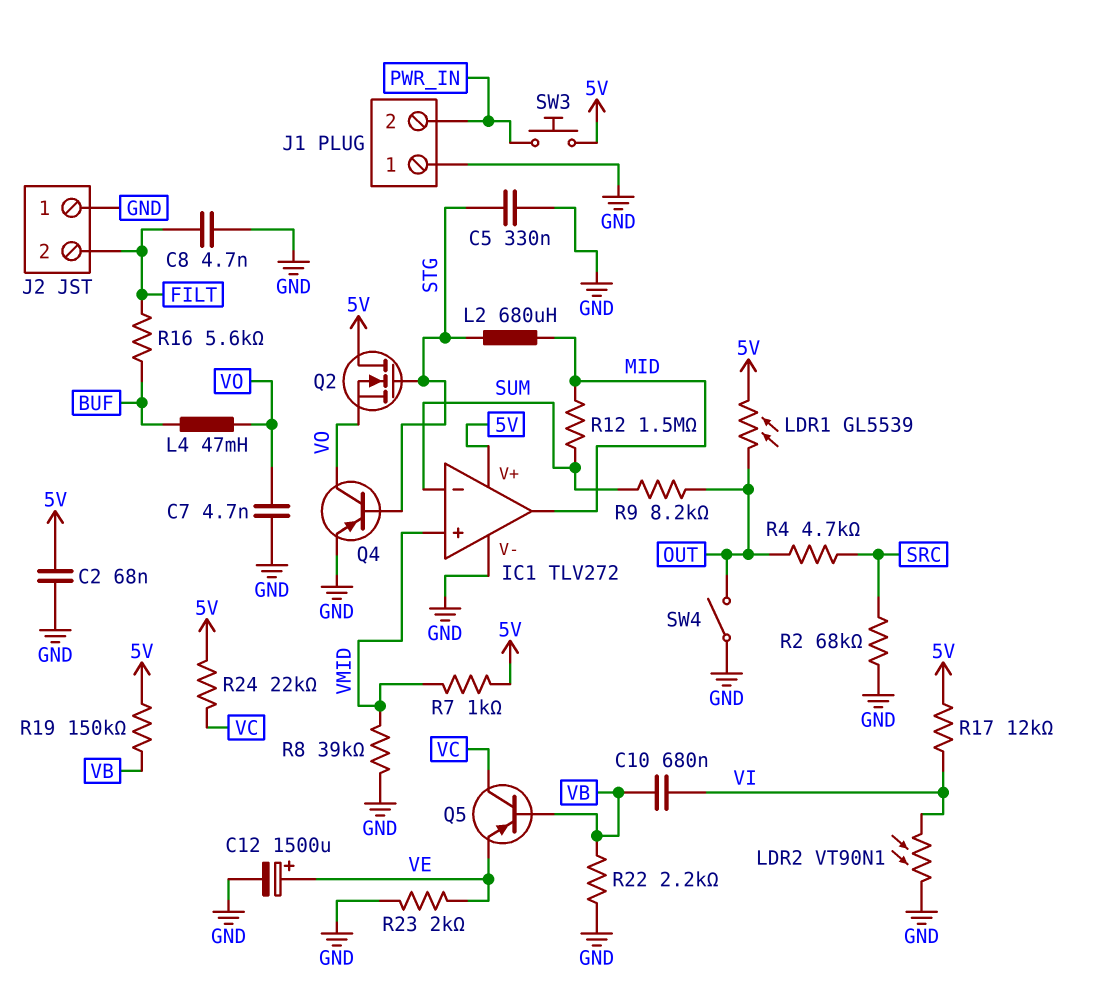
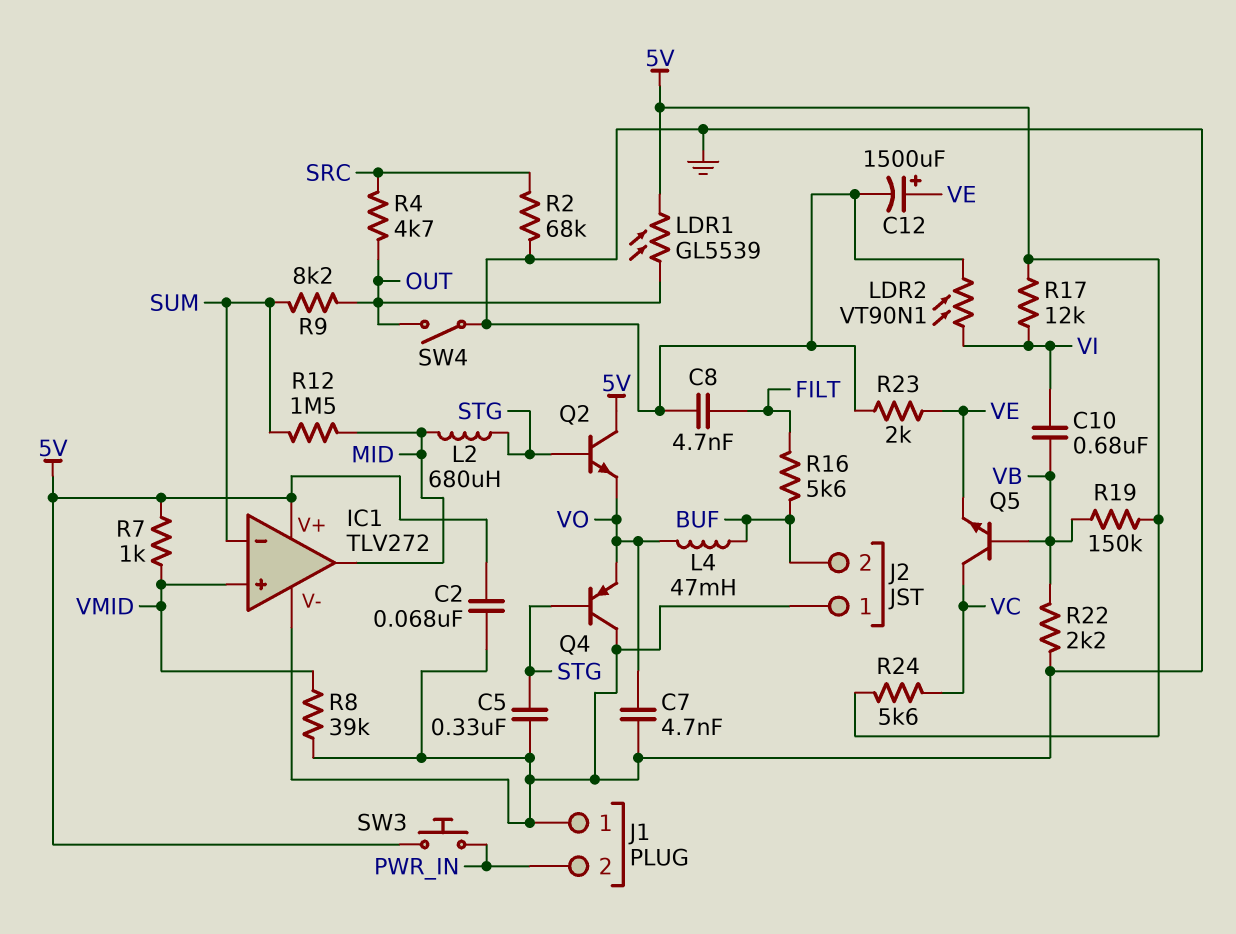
J2 pin 2: FILT -> BUF
Q2: NMOS (G STG, D 5V, S VO) -> NPN (B STG, C 5V, E VO)
Q4: PNP (B STG, C VO, E GND) -> PNP (B STG, C GND, E VO)
Q5: PNP (B VB, C VC, E VE) -> NPN (B VB, C VC, E VE)
R24: 22k (5V, VC) -> 5.6k (5V, VC)

